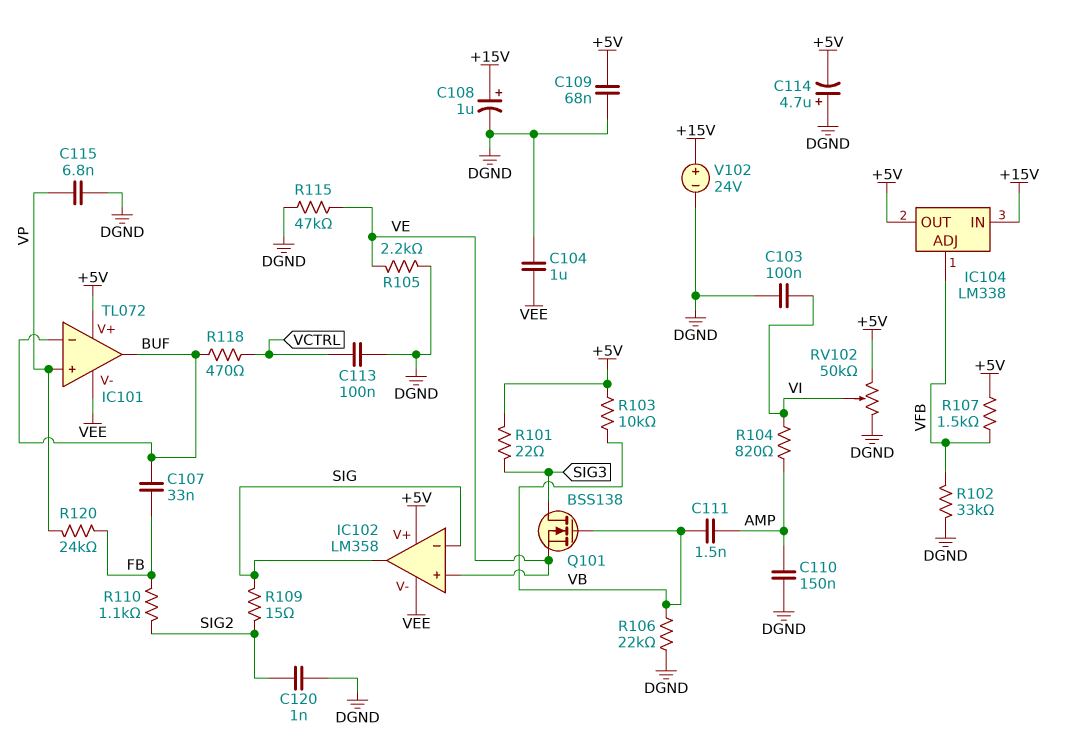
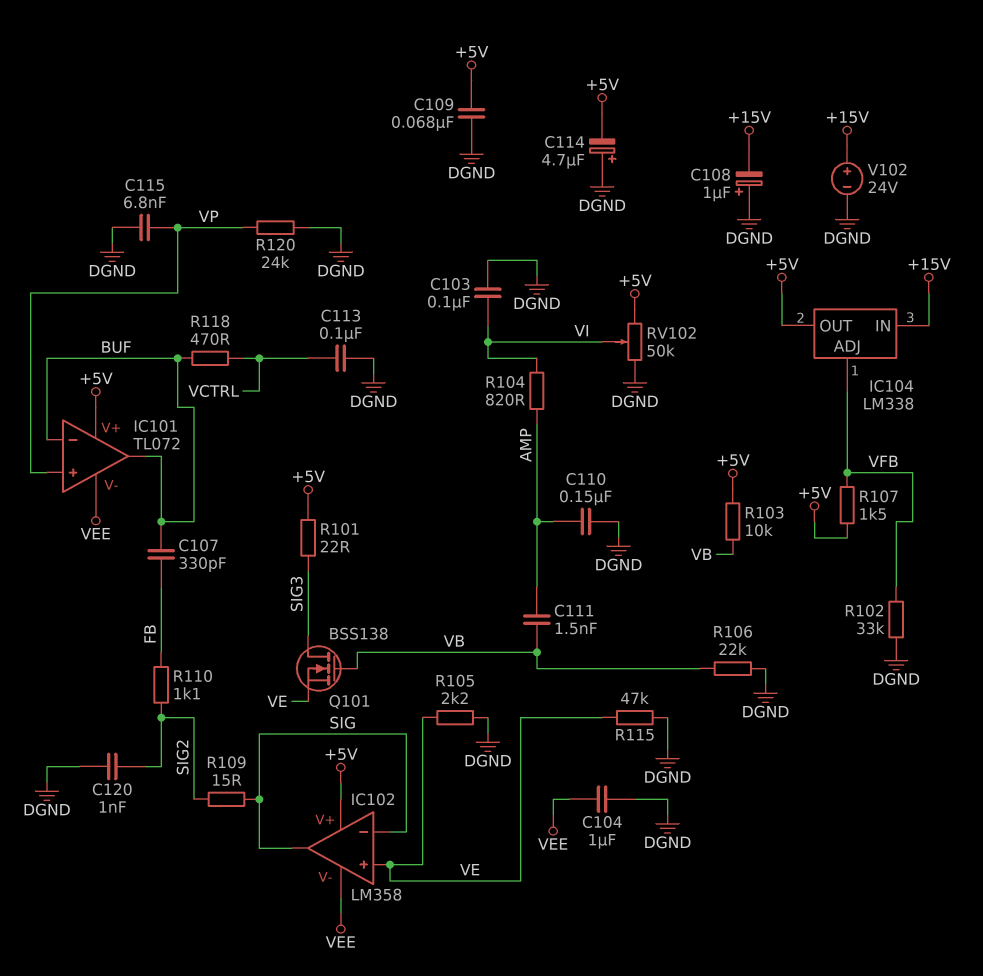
C107: 33nF (BUF, FB) -> 330pF (BUF, FB)
C108: 1uF (plus +15V, minus DGND) -> 1uF (plus DGND, minus +15V)
R120: 24k (FB, VP) -> 24k (DGND, VP)

